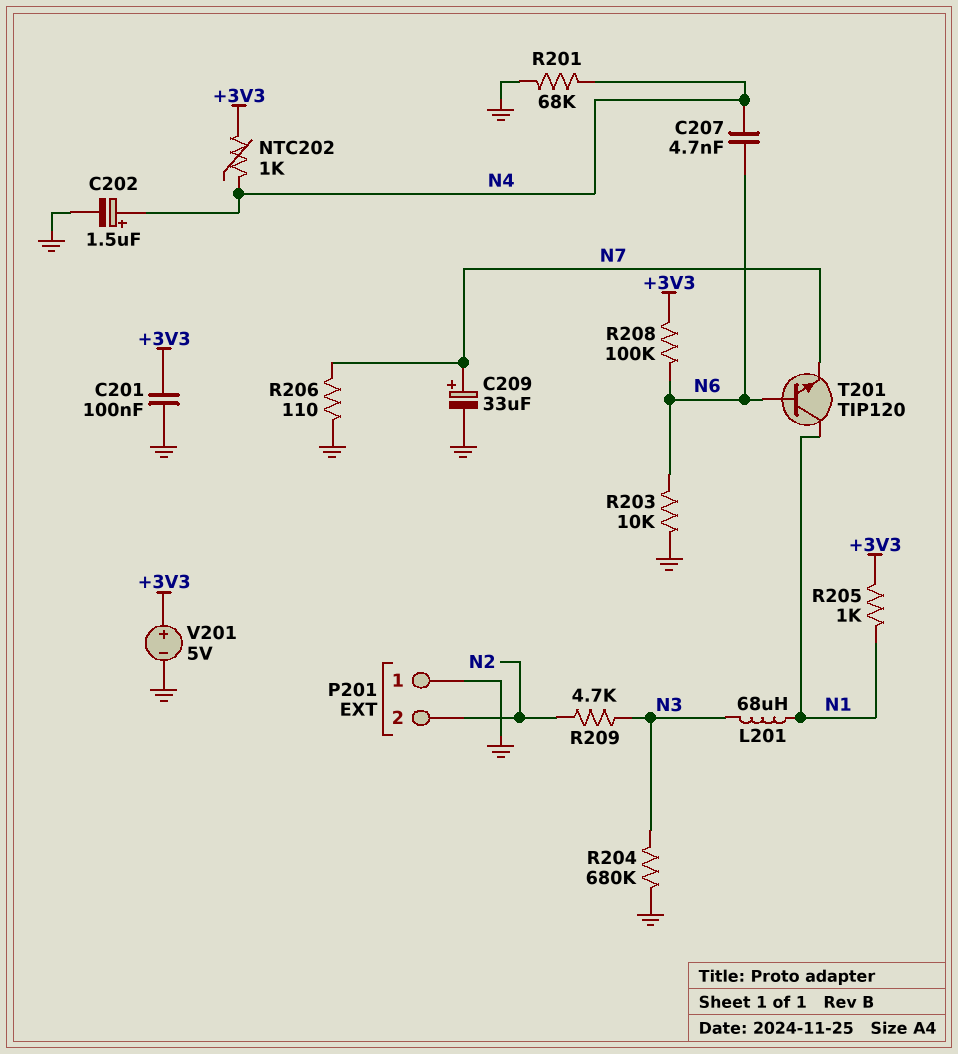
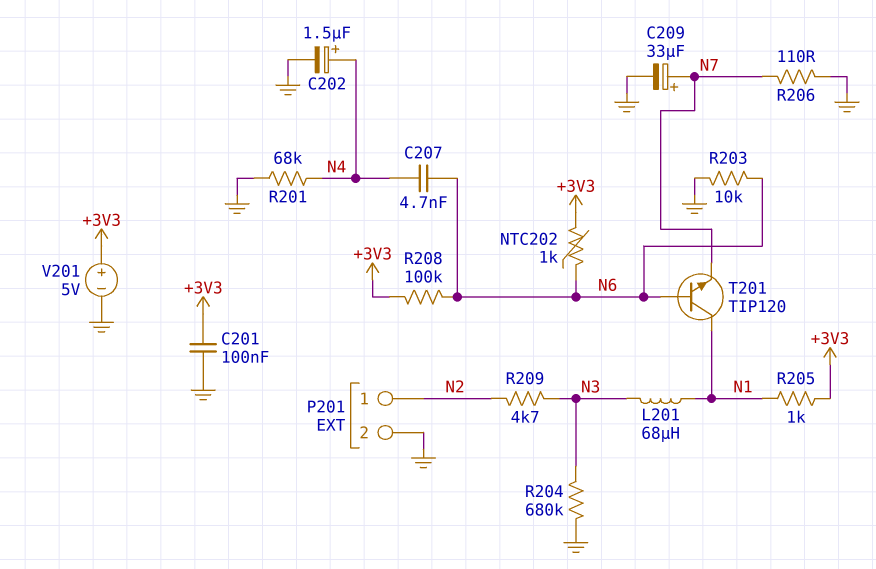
NTC202: 1k (+3V3, N4) -> 1k (+3V3, N6)
P201 pin 1: GND -> N2
P201 pin 2: N2 -> GND

